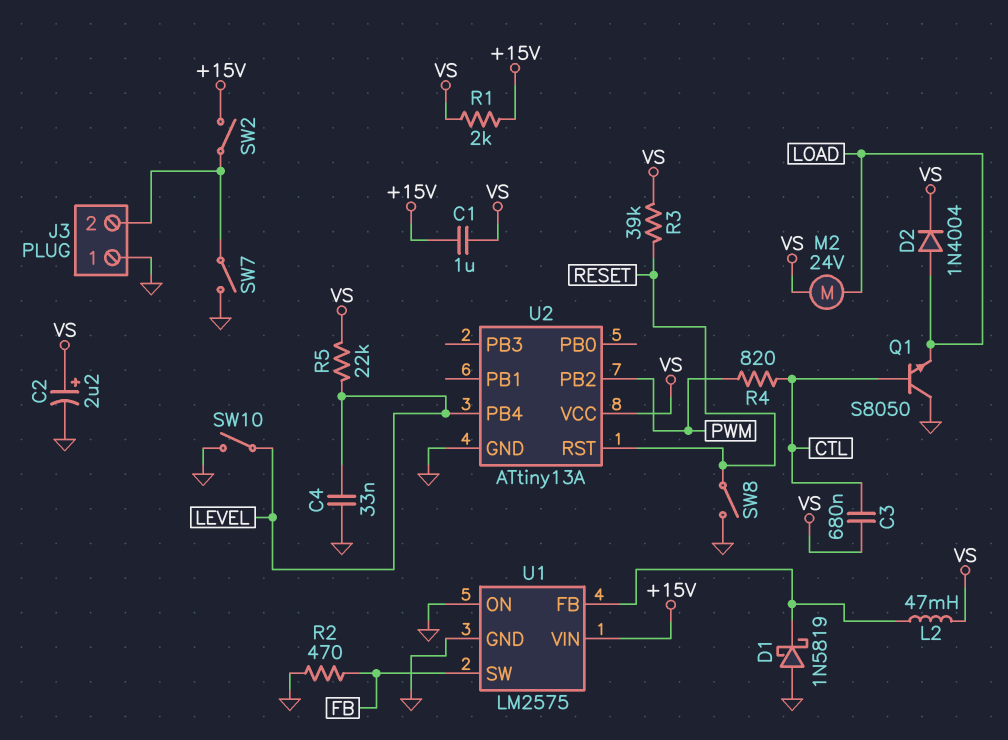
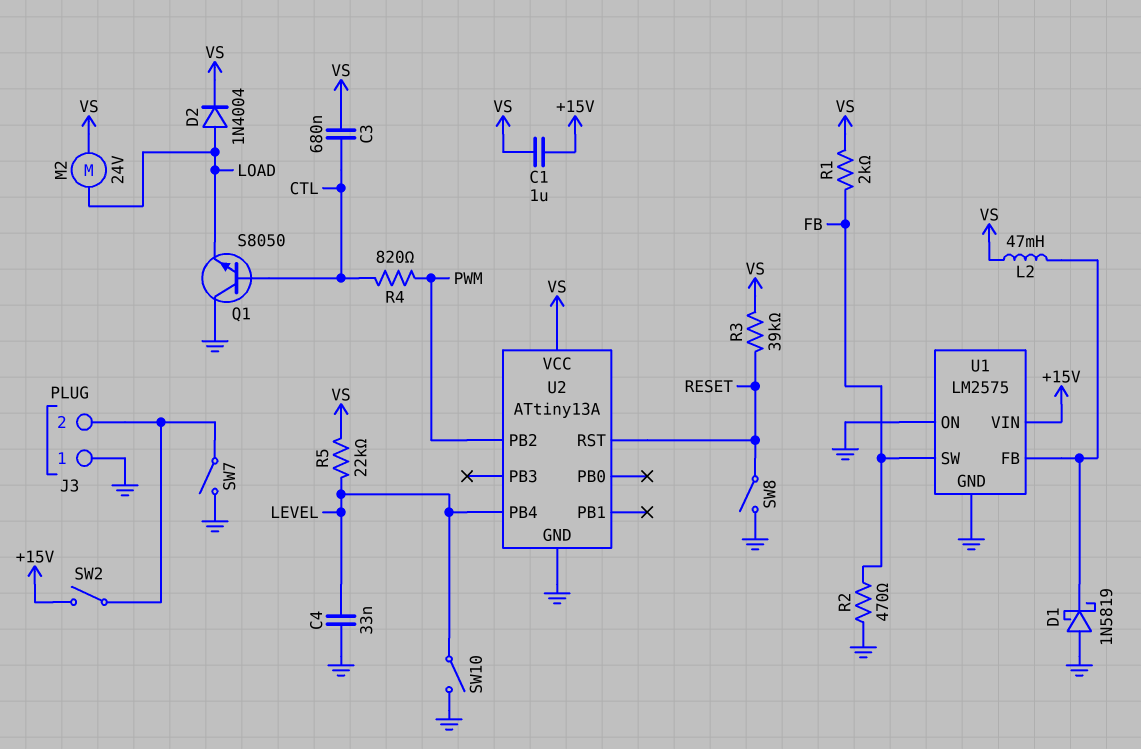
C2: 2.2uF (plus VS, minus GND) -> none
R1: 2k (+15V, VS) -> 2k (FB, VS)

